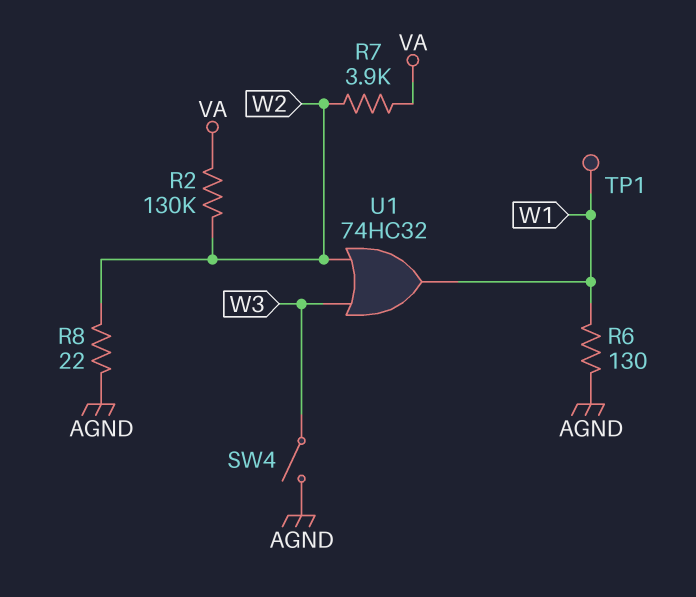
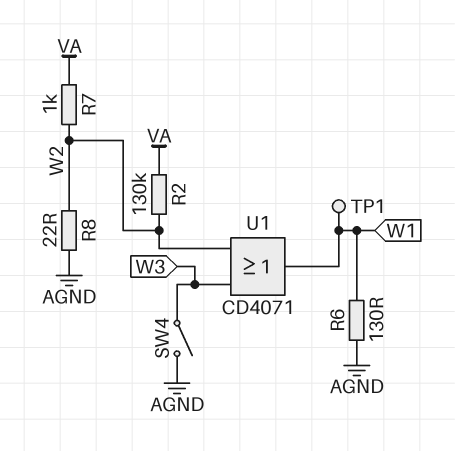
R7: 3.9k (VA, W2) -> 1k (VA, W2)
U1: OR 74HC32 (in W2, in W3, out W1) -> OR CD4071 (in W2, in W3, out W1)

